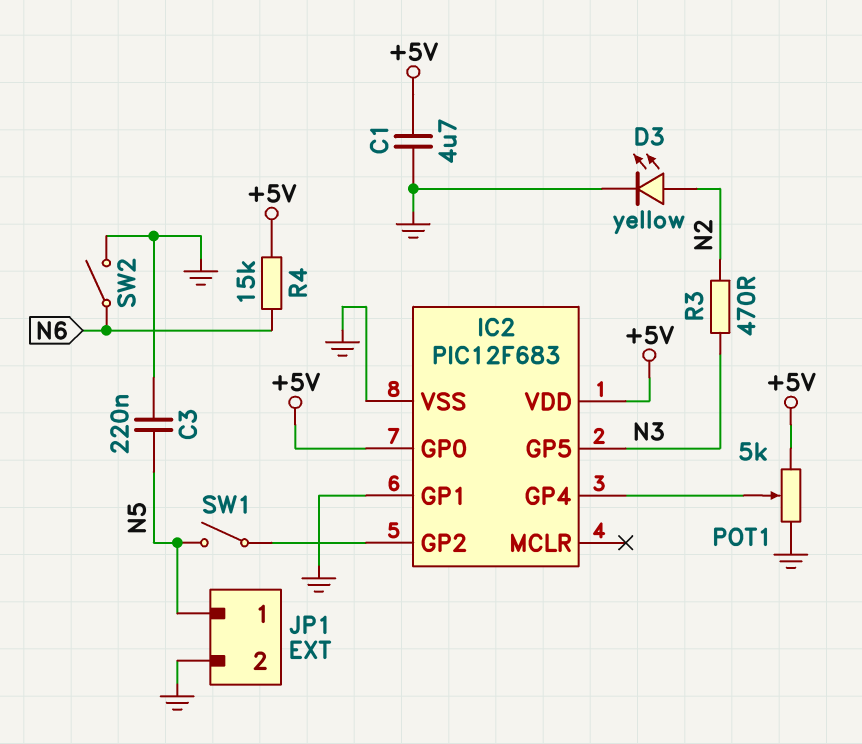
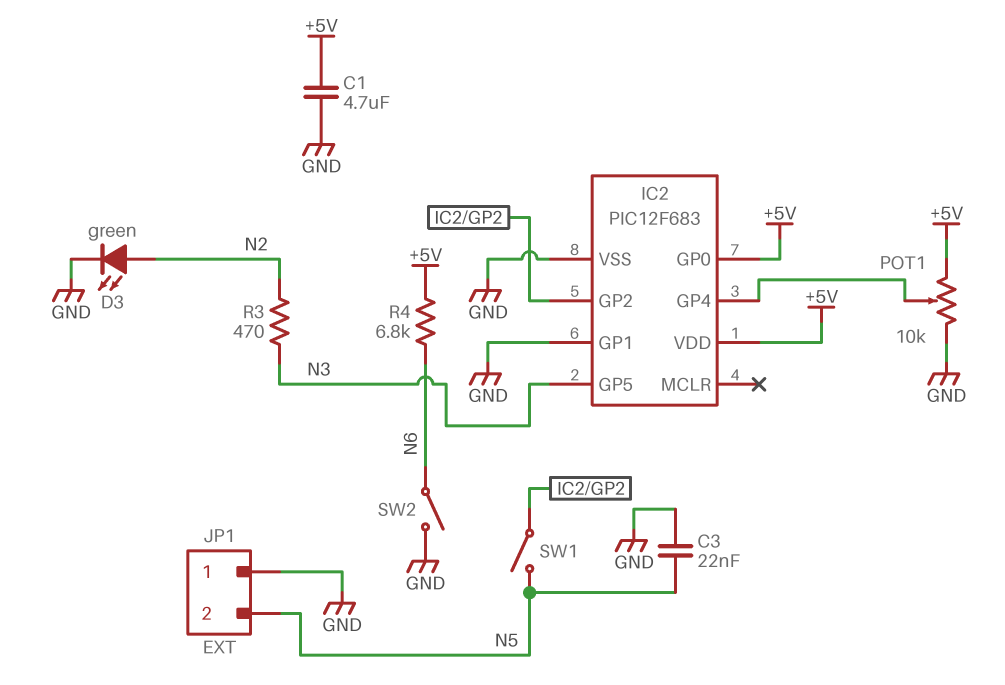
C3: 220nF (GND, N5) -> 22nF (GND, N5)
D3: LED yellow (A N2, K GND) -> LED green (A N2, K GND)
JP1 pin 1: N5 -> GND
JP1 pin 2: GND -> N5
POT1: 5k (+5V, GND, wiper IC2/GP4) -> 10k (+5V, GND, wiper IC2/GP4)
R4: 15k (+5V, N6) -> 6.8k (+5V, N6)

